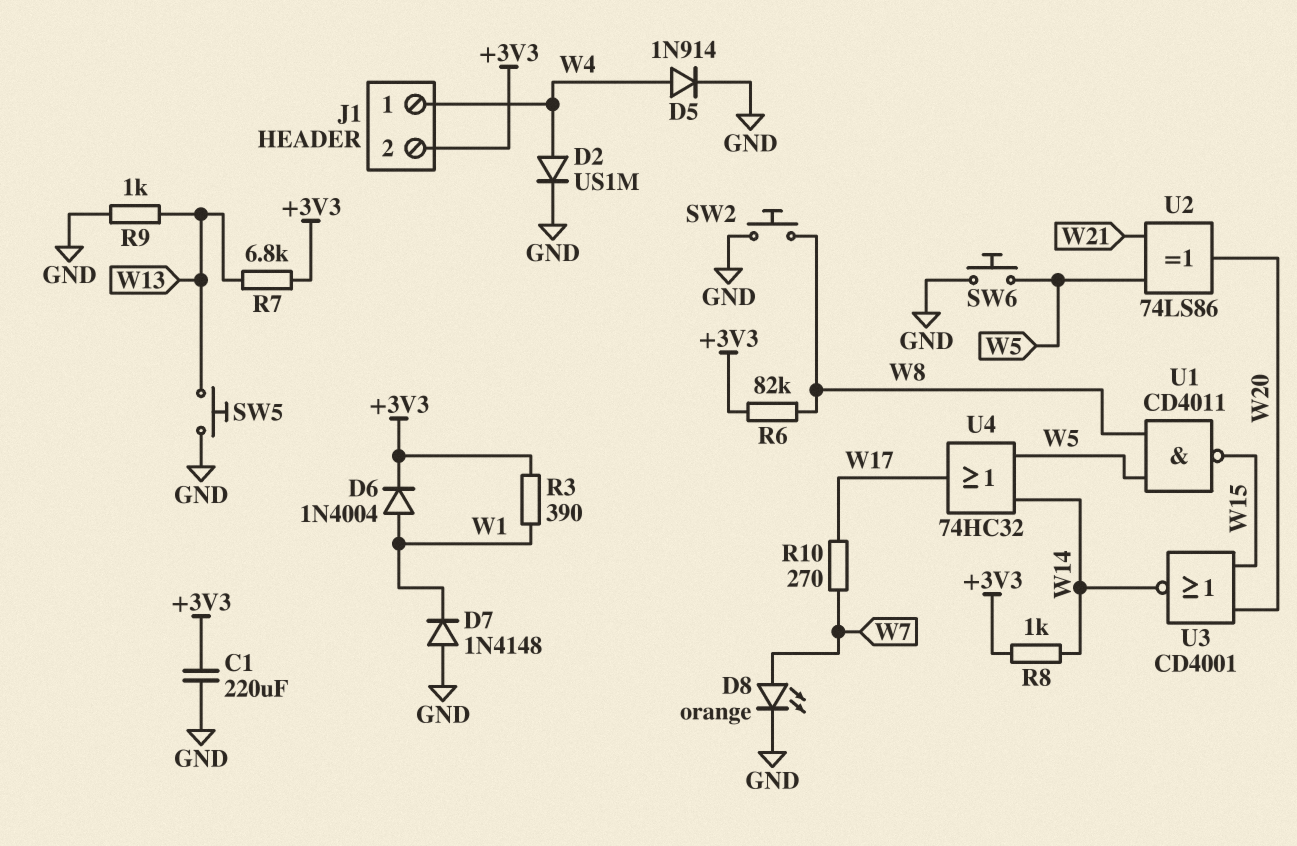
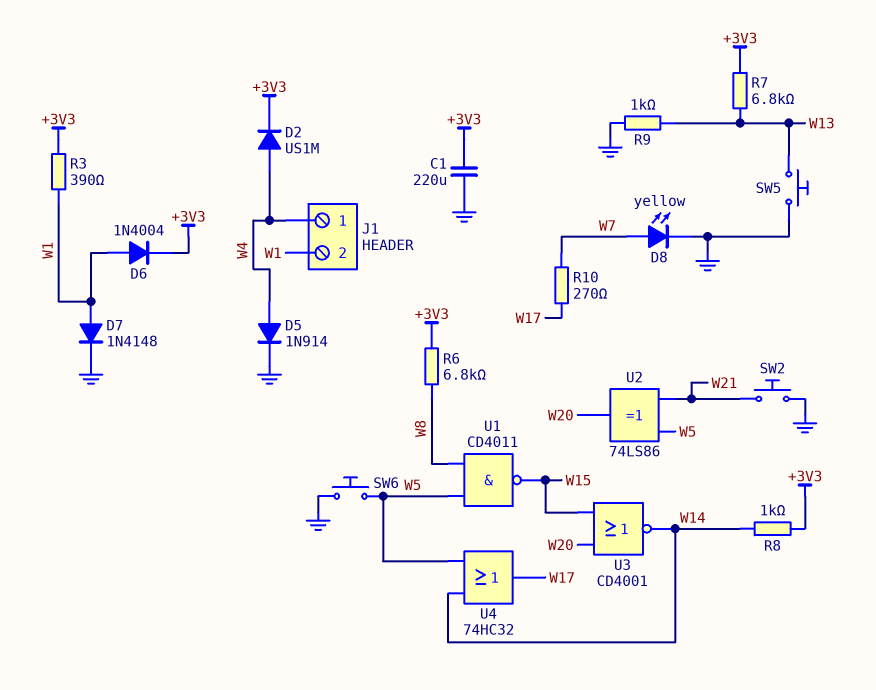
D2: diode US1M (A W4, K GND) -> diode US1M (A W4, K +3V3)
D7: diode 1N4148 (A GND, K W1) -> diode 1N4148 (A W1, K GND)
D8: LED orange (A W7, K GND) -> LED yellow (A W7, K GND)
J1 pin 2: +3V3 -> W1
R6: 82k (+3V3, W8) -> 6.8k (+3V3, W8)
SW2: button (GND, W8) -> button (GND, W21)

